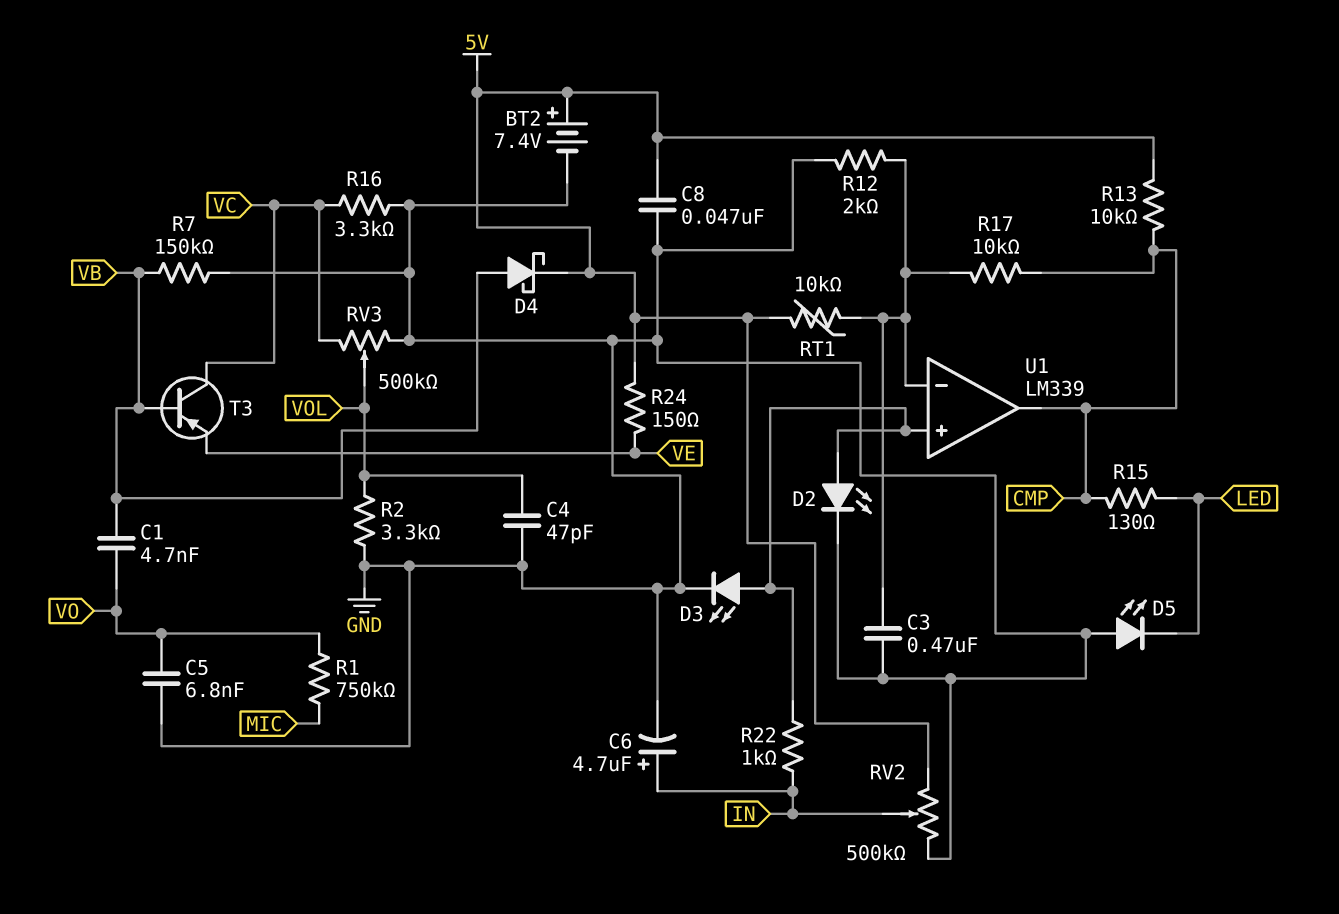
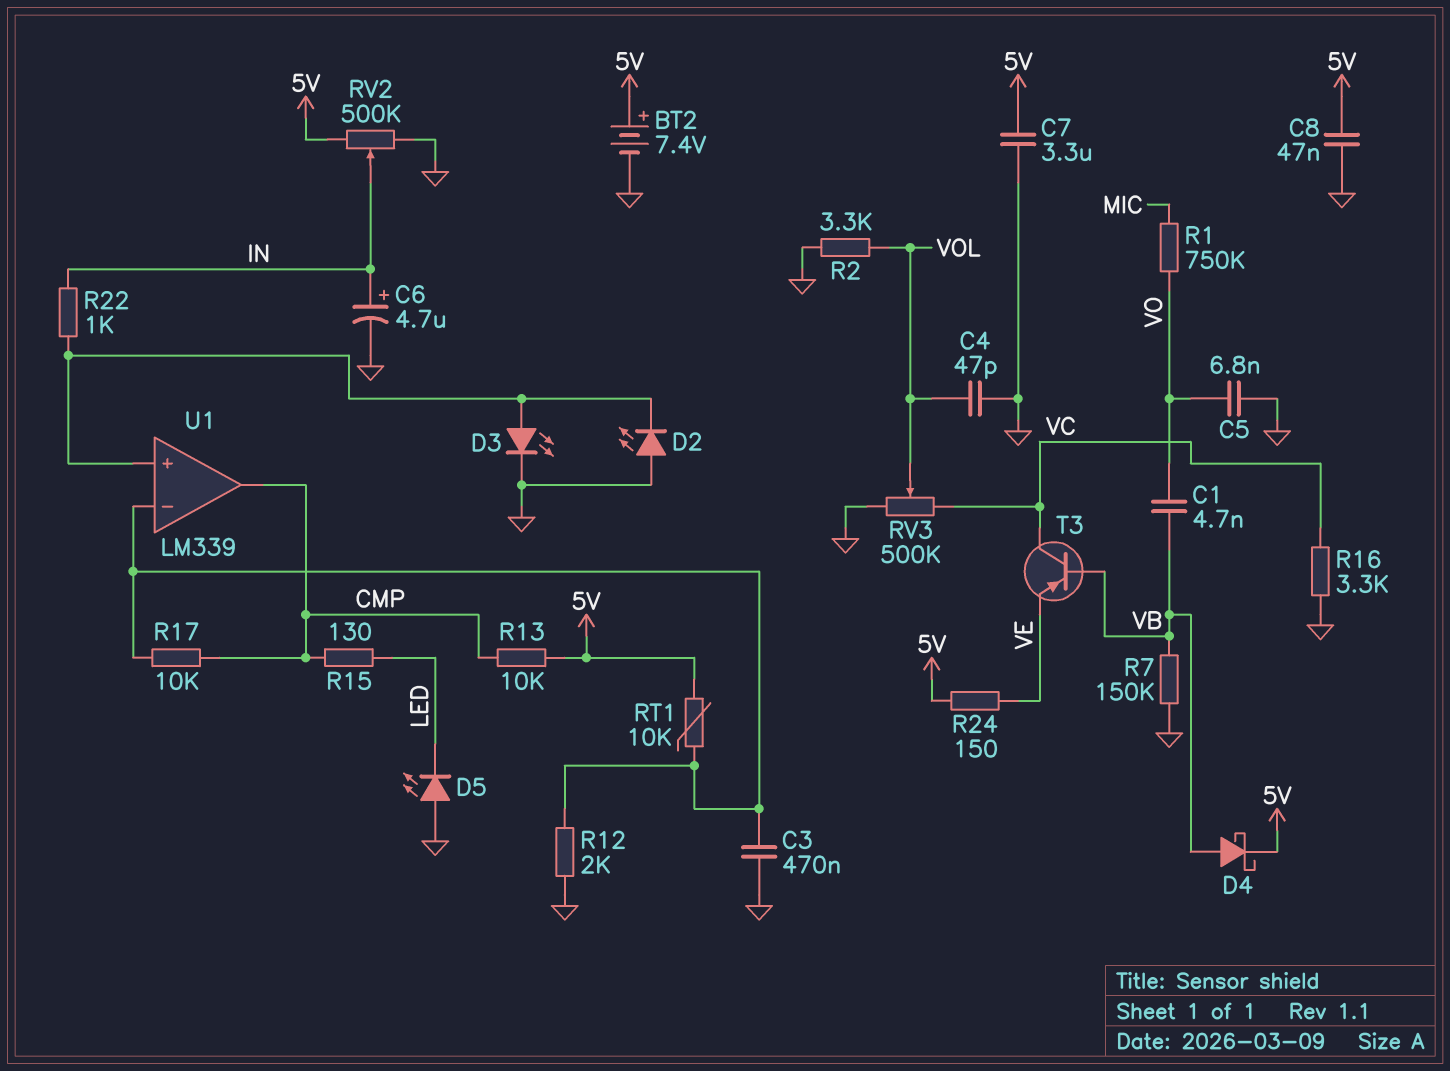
C7: none -> 3.3uF (5V, GND)
D2: LED (A U1/in+, K GND) -> LED (A GND, K U1/in+)

